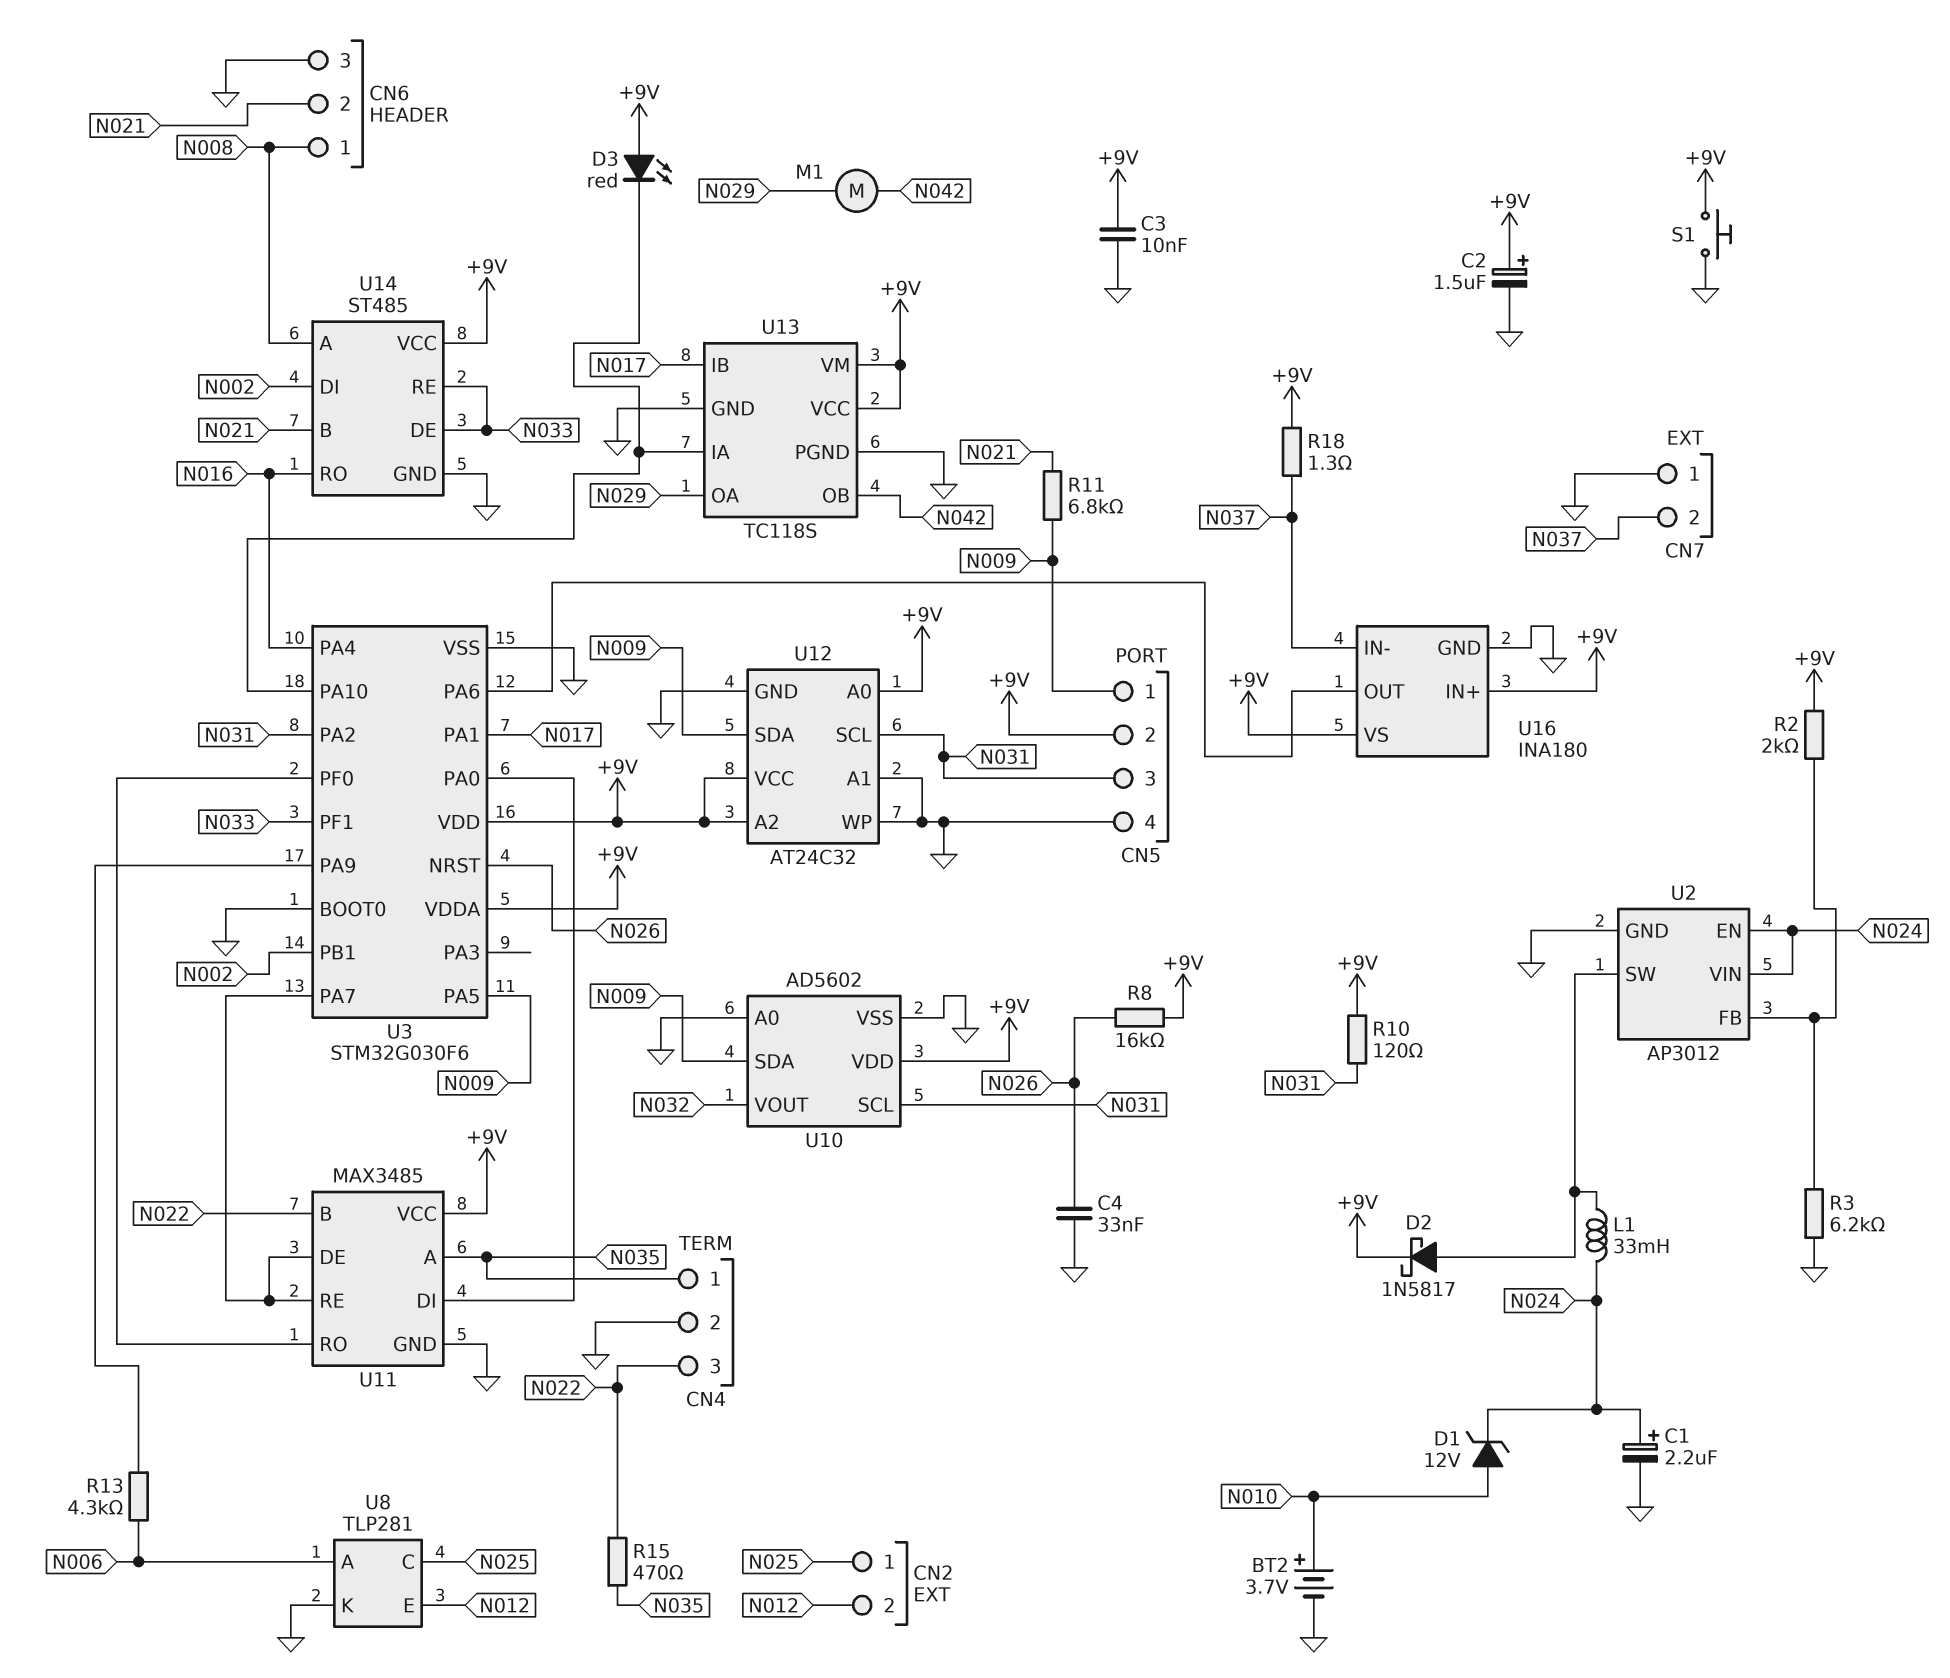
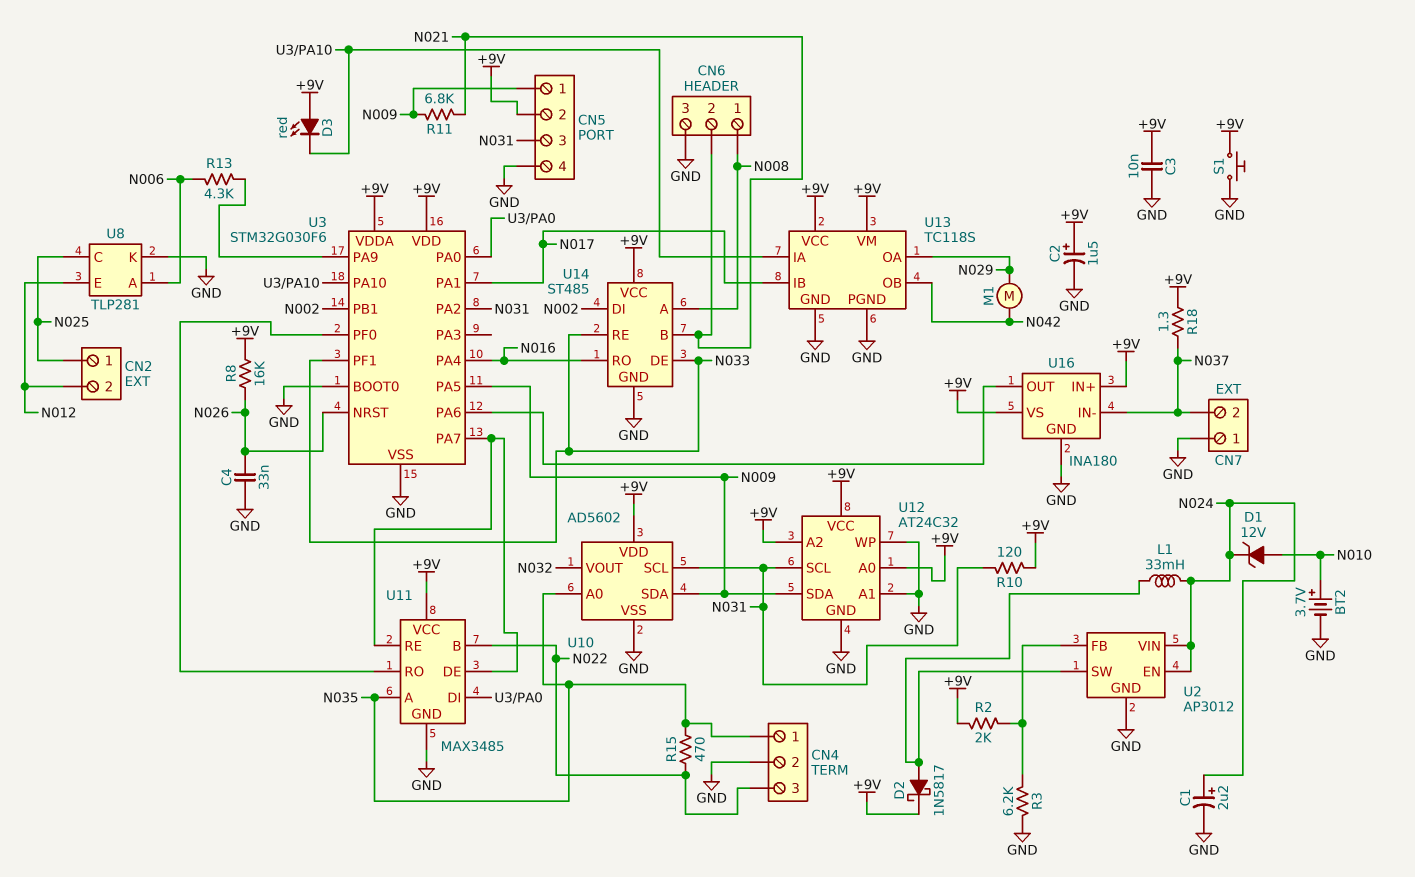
U10 pin A0: GND -> N035

